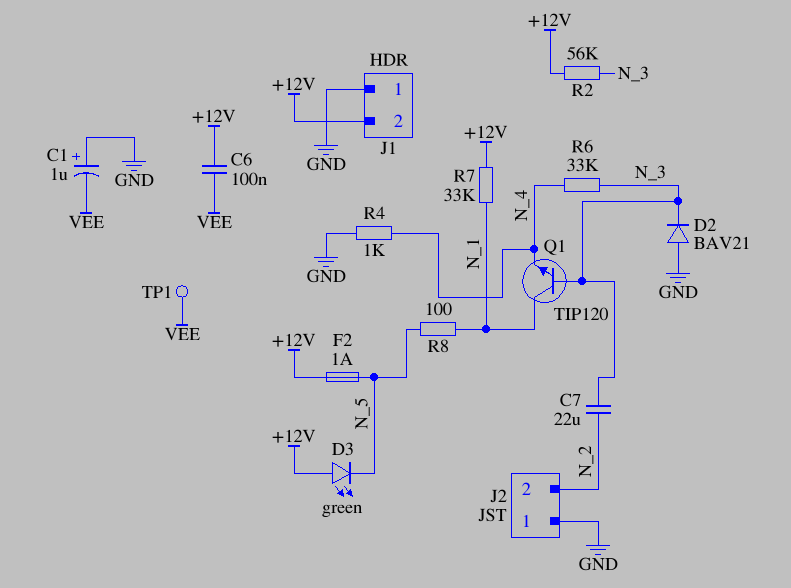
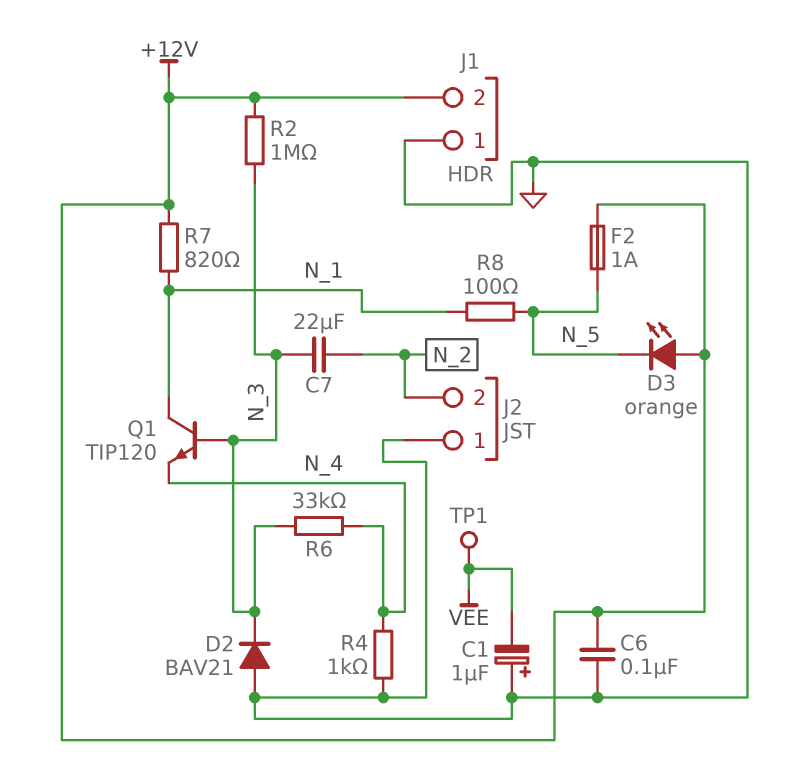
C6: 100nF (+12V, VEE) -> 100nF (+12V, GND)
D3: LED green (A +12V, K N_5) -> LED orange (A +12V, K N_5)
R2: 56k (+12V, N_3) -> 1M (+12V, N_3)
R7: 33k (+12V, N_1) -> 820 (+12V, N_1)

